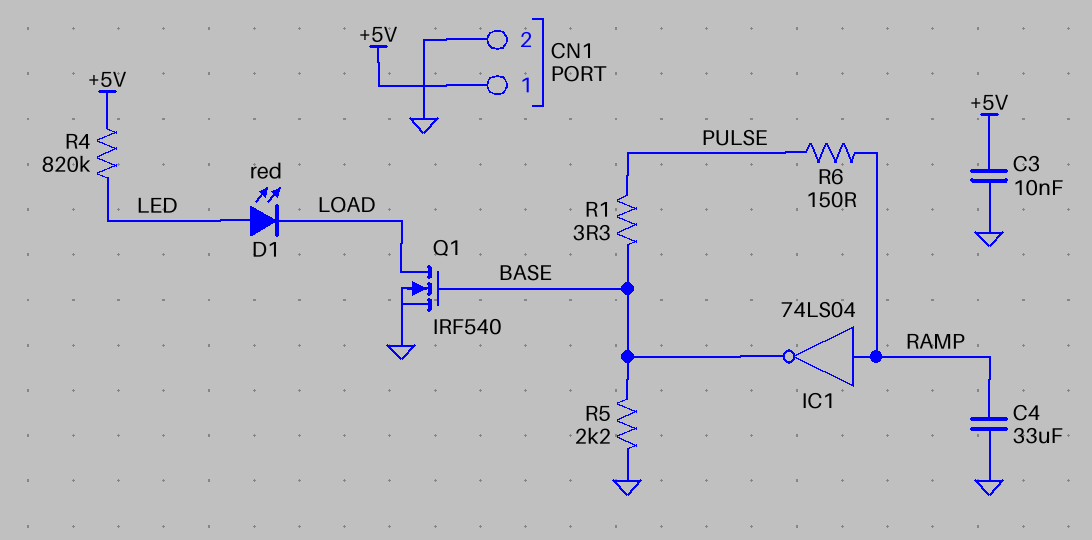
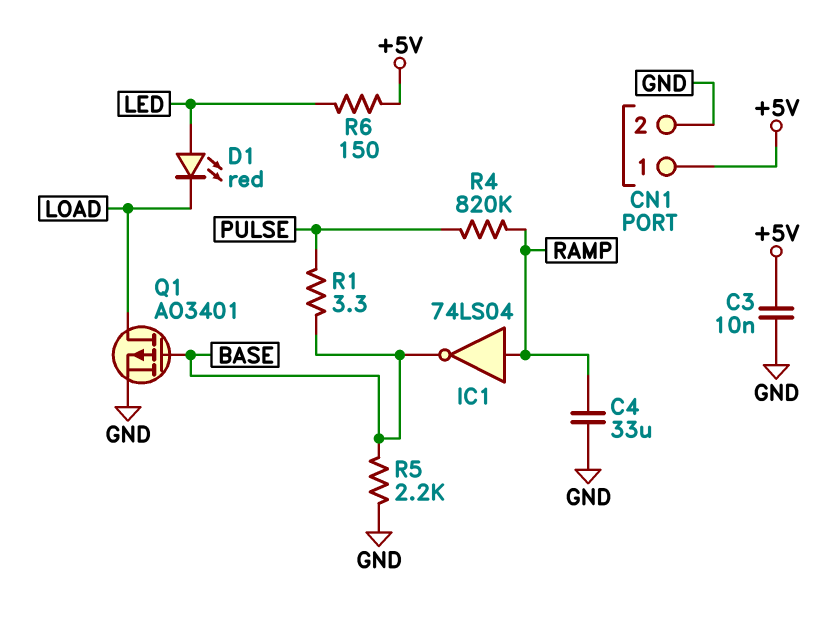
Q1: NMOS IRF540 (G BASE, D LOAD, S GND) -> PMOS AO3401 (G BASE, D LOAD, S GND)
R4: 820k (+5V, LED) -> 820k (PULSE, RAMP)
R6: 150 (PULSE, RAMP) -> 150 (+5V, LED)

